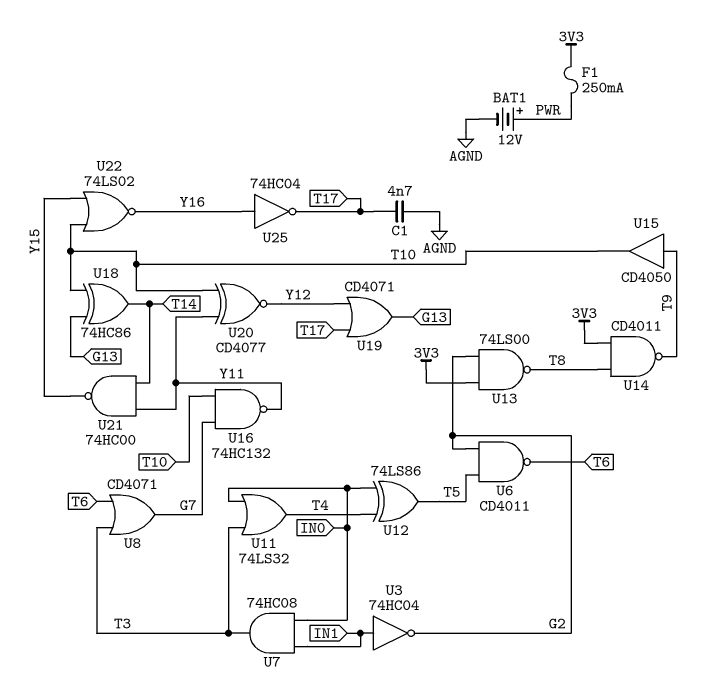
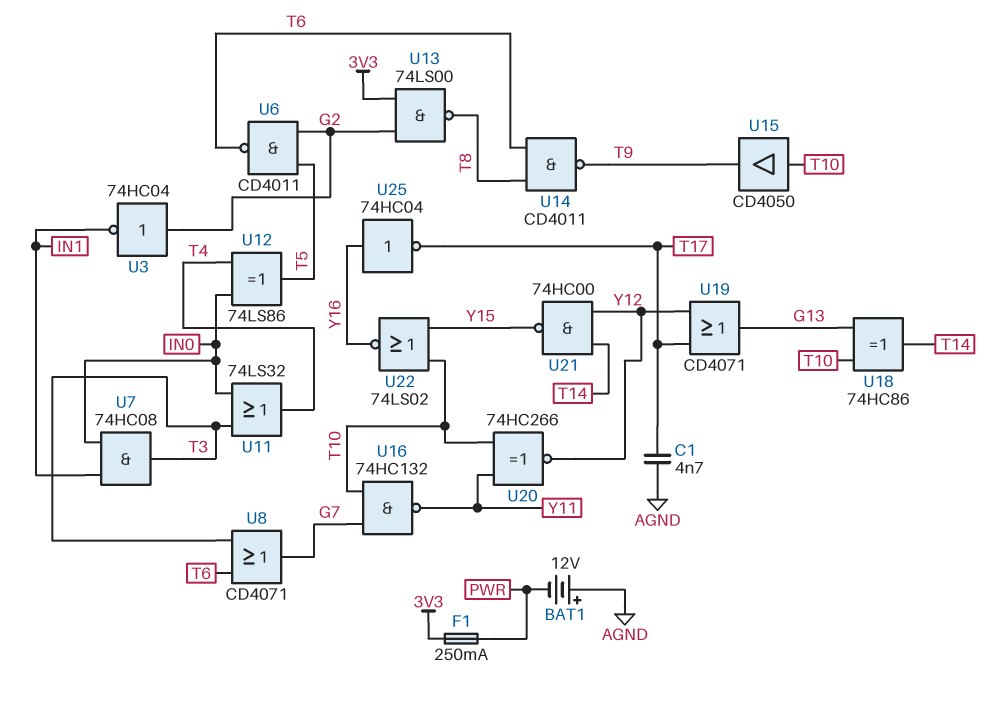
BAT1: 12V (plus PWR, minus AGND) -> 12V (plus AGND, minus PWR)
U3: NOT 74HC04 (in IN1, out G2) -> NOT 74HC04 (in G2, out IN1)
U14: NAND CD4011 (in 3V3, in T8, out T9) -> NAND CD4011 (in T6, in T8, out T9)
U15: buffer CD4050 (in T9, out T10) -> buffer CD4050 (in T10, out T9)
U20: XNOR CD4077 (in T10, in Y11, out Y12) -> XNOR 74HC266 (in T10, in Y11, out Y12)
U21: NAND 74HC00 (in T14, in Y11, out Y15) -> NAND 74HC00 (in T14, in Y12, out Y15)

